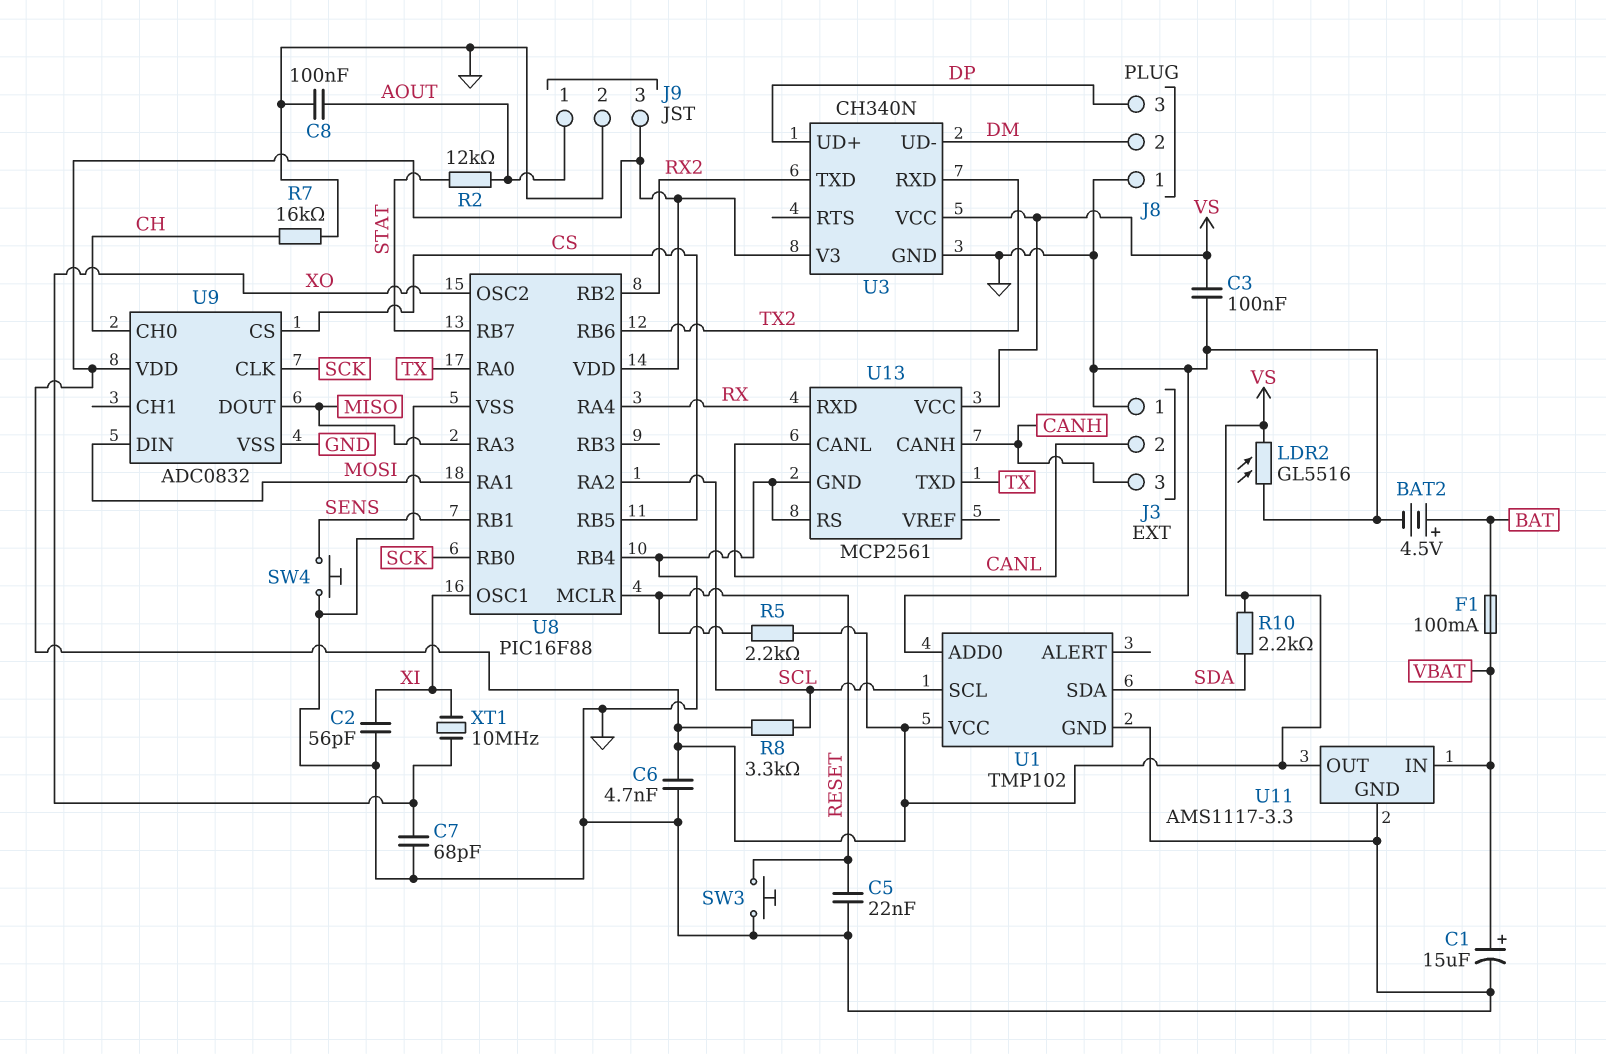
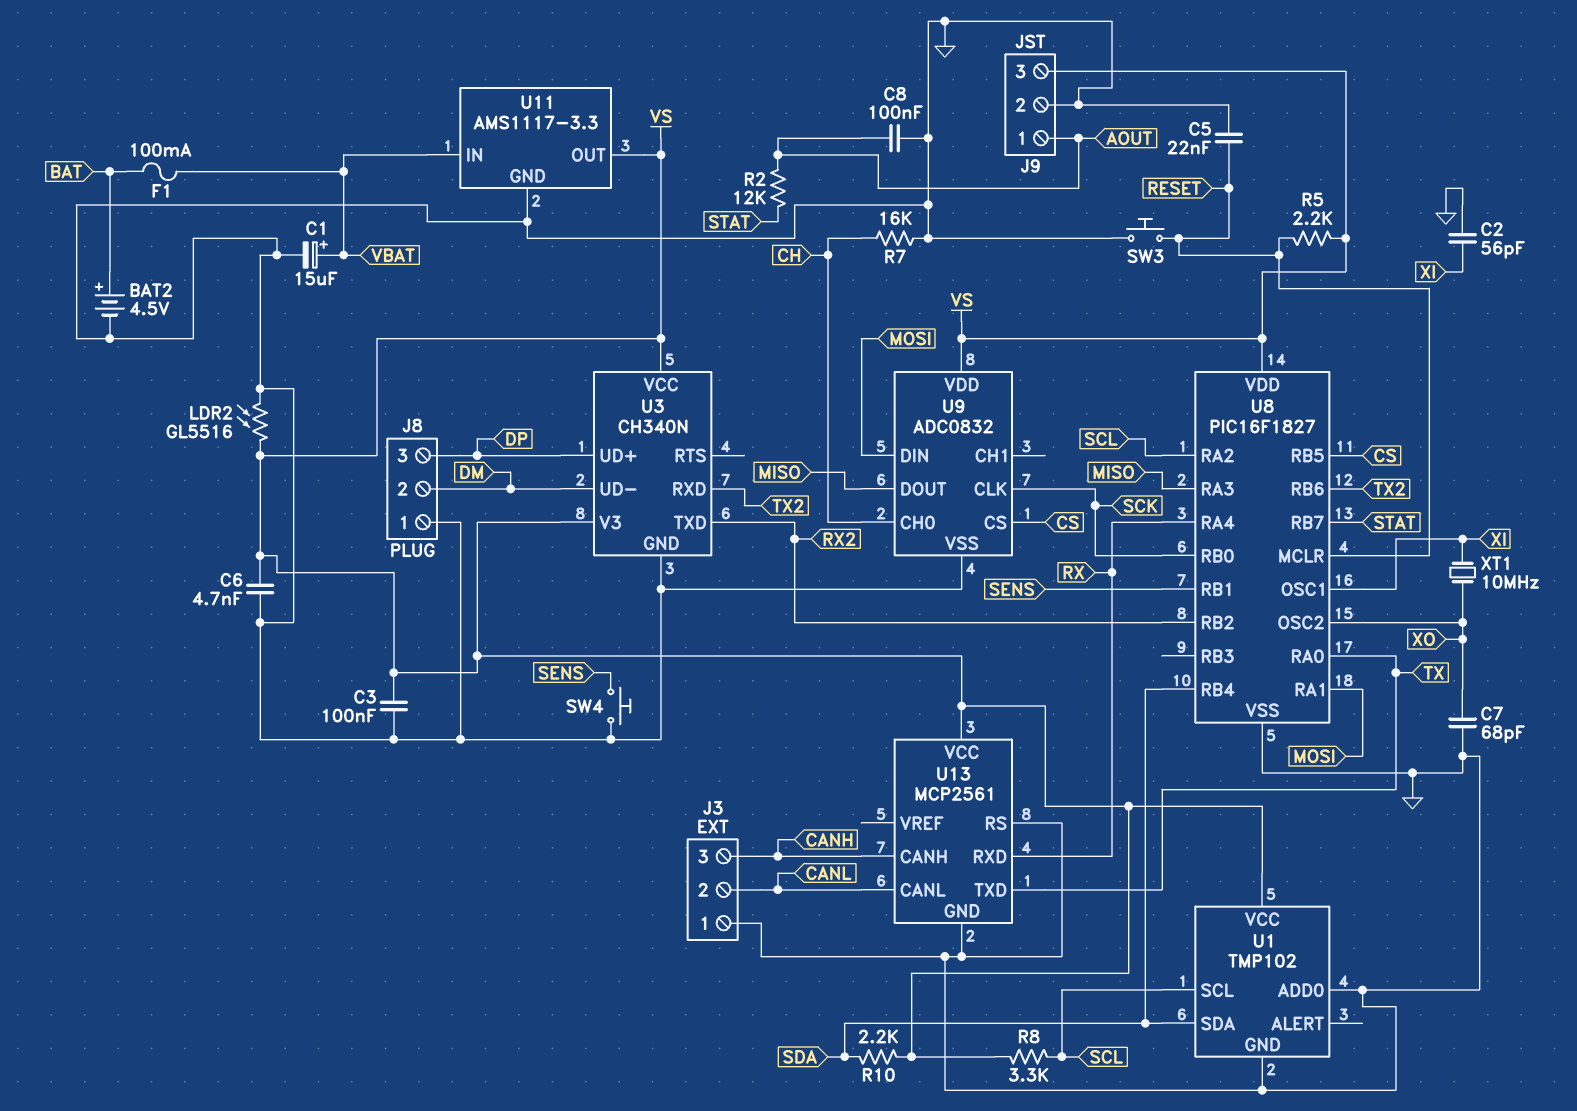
U8: PIC16F88 -> PIC16F1827
U8 pin RB4: GND -> SDA

